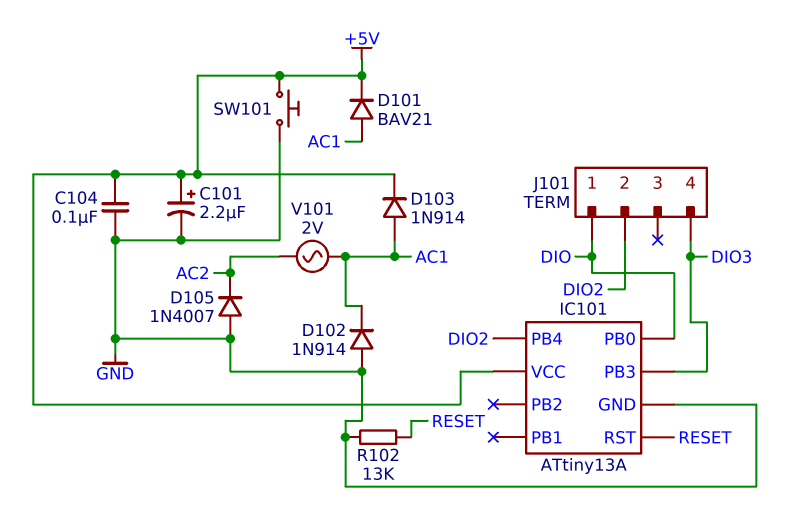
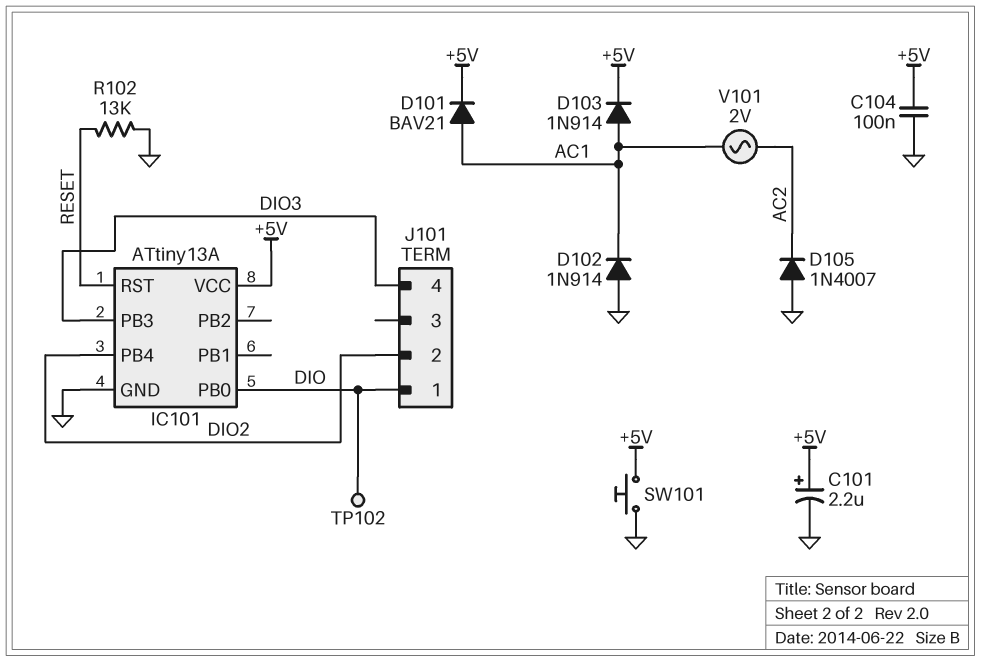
TP102: none -> test point (DIO)

